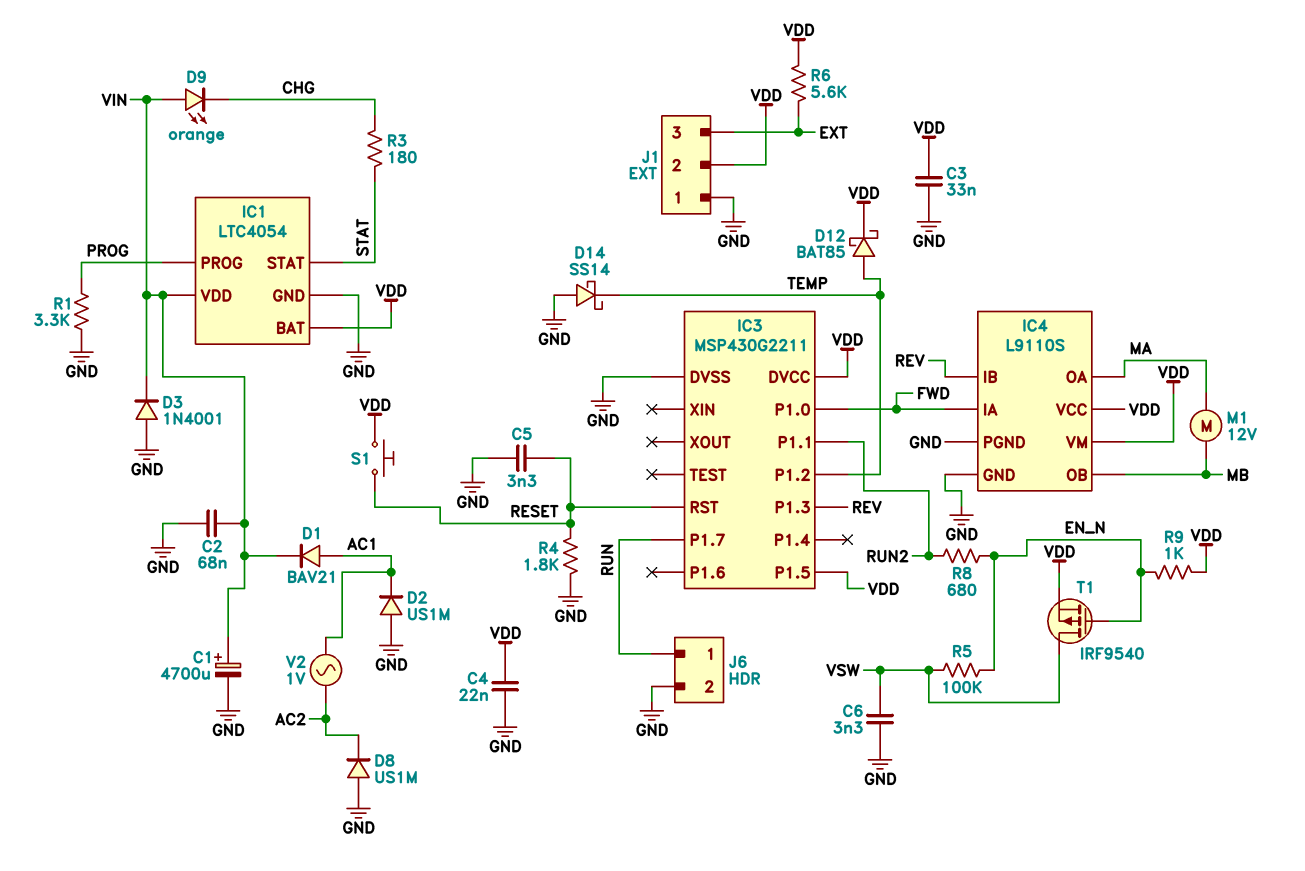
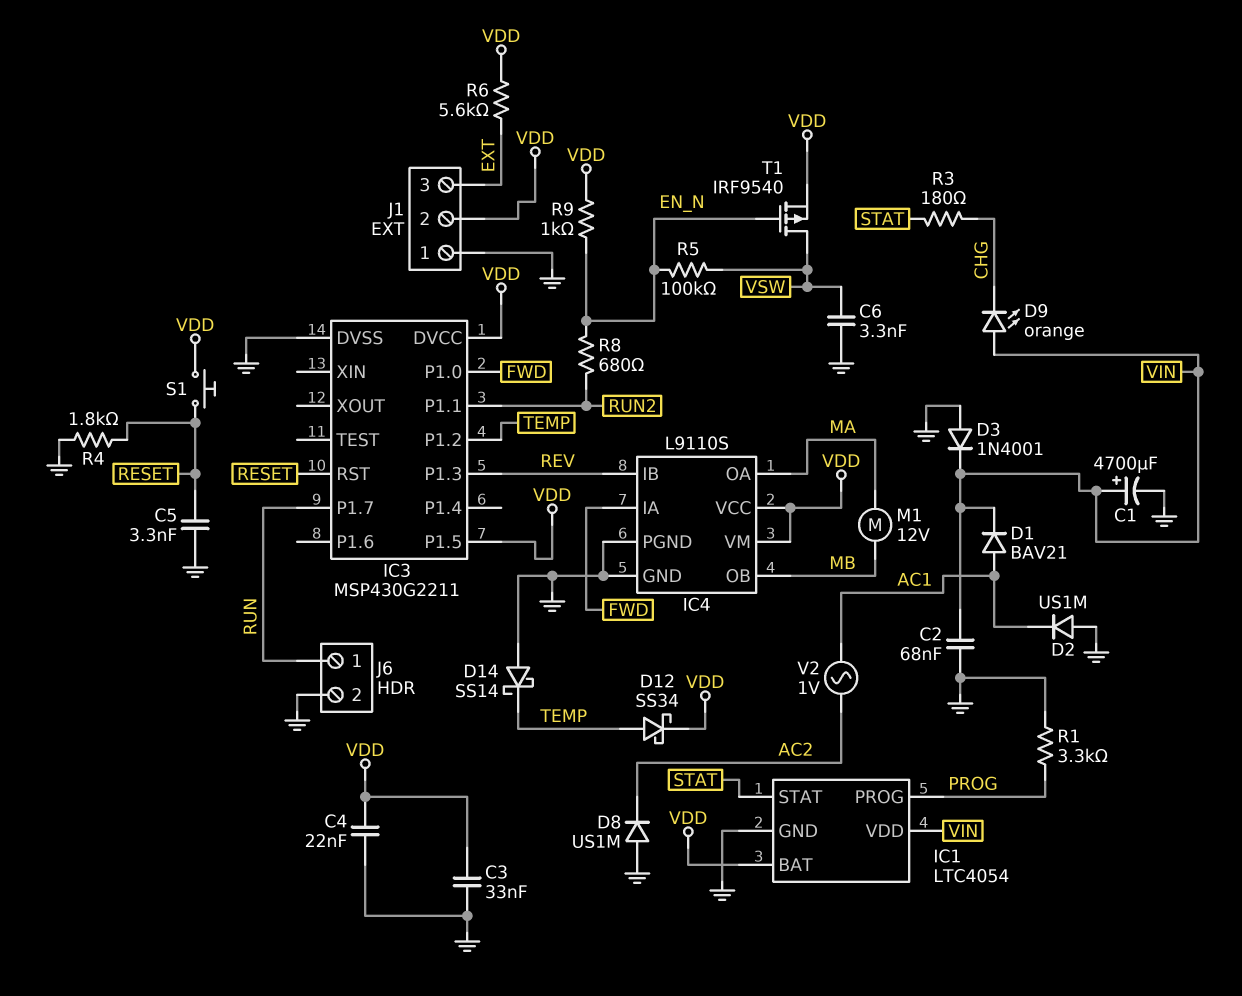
D12: schottky BAT85 (A TEMP, K VDD) -> schottky SS34 (A TEMP, K VDD)

